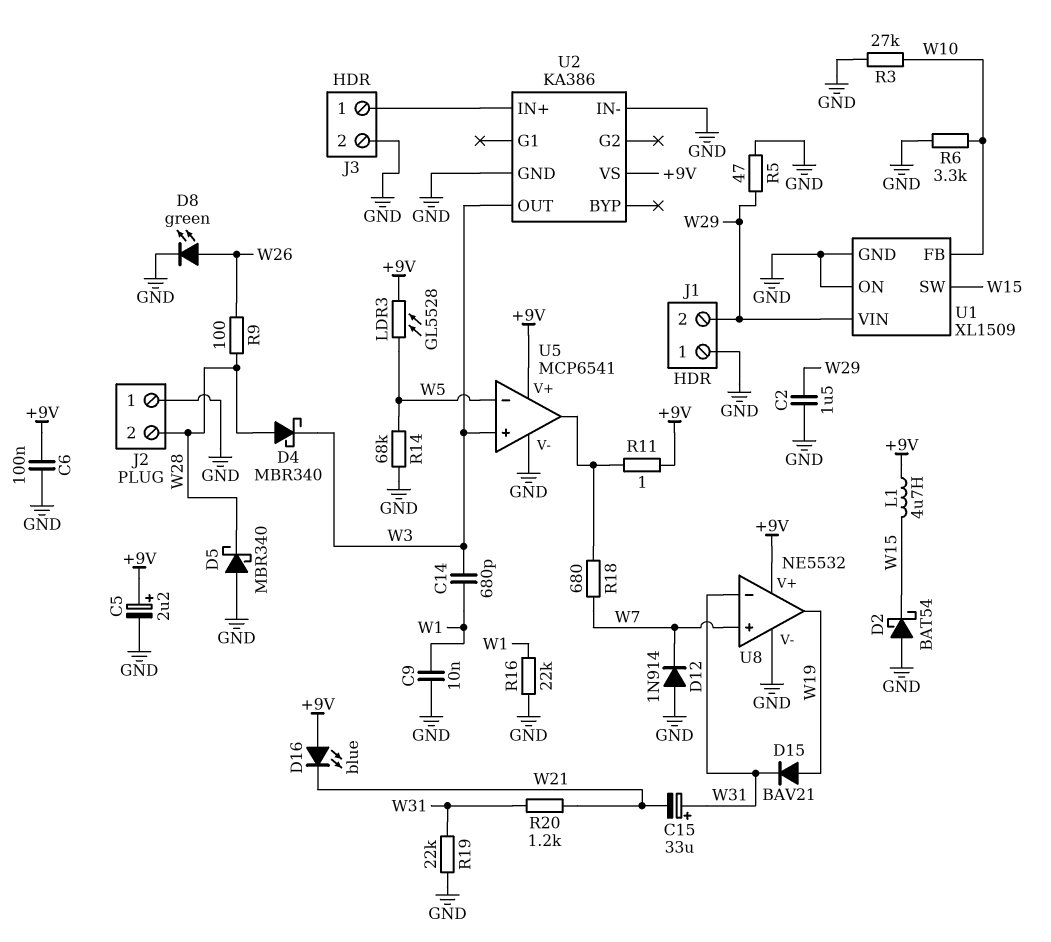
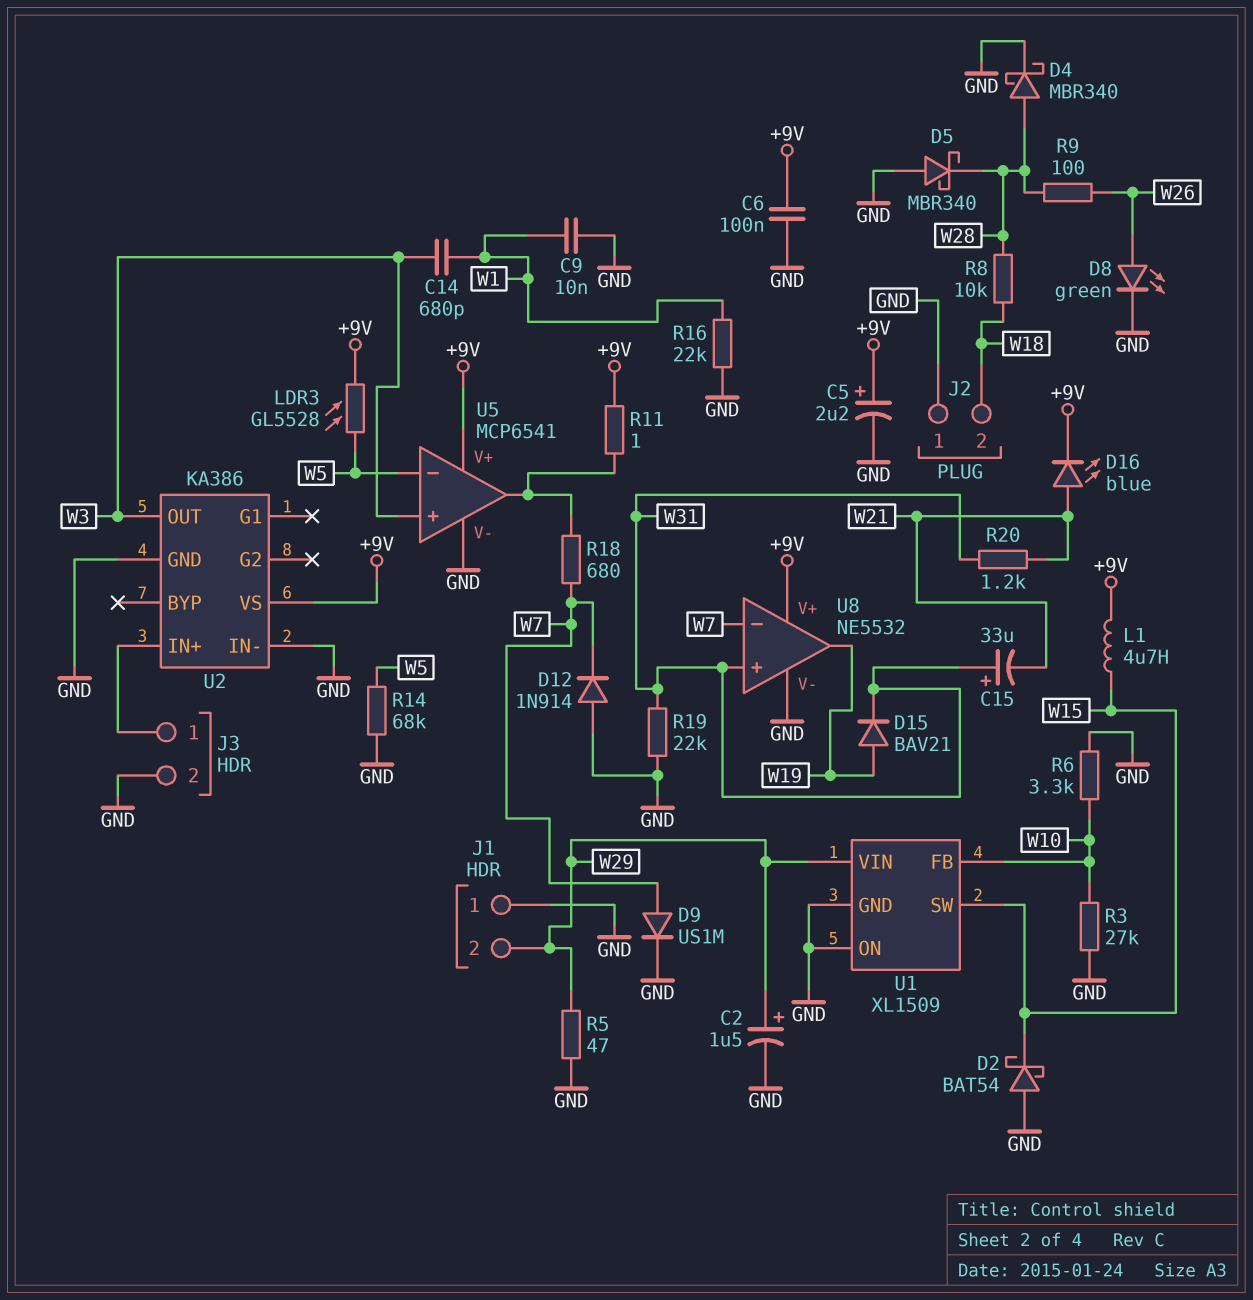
C2: 1.5uF (GND, W29) -> 1.5uF (plus W29, minus GND)
D4: schottky MBR340 (A W28, K W3) -> schottky MBR340 (A W28, K GND)
D9: none -> diode US1M (A W7, K GND)
D16: LED blue (A +9V, K W21) -> LED blue (A W21, K +9V)
J2 pin 2: W28 -> W18
R8: none -> 10k (W18, W28)
U8 pin in+: W7 -> W31
U8 pin in-: W31 -> W7

